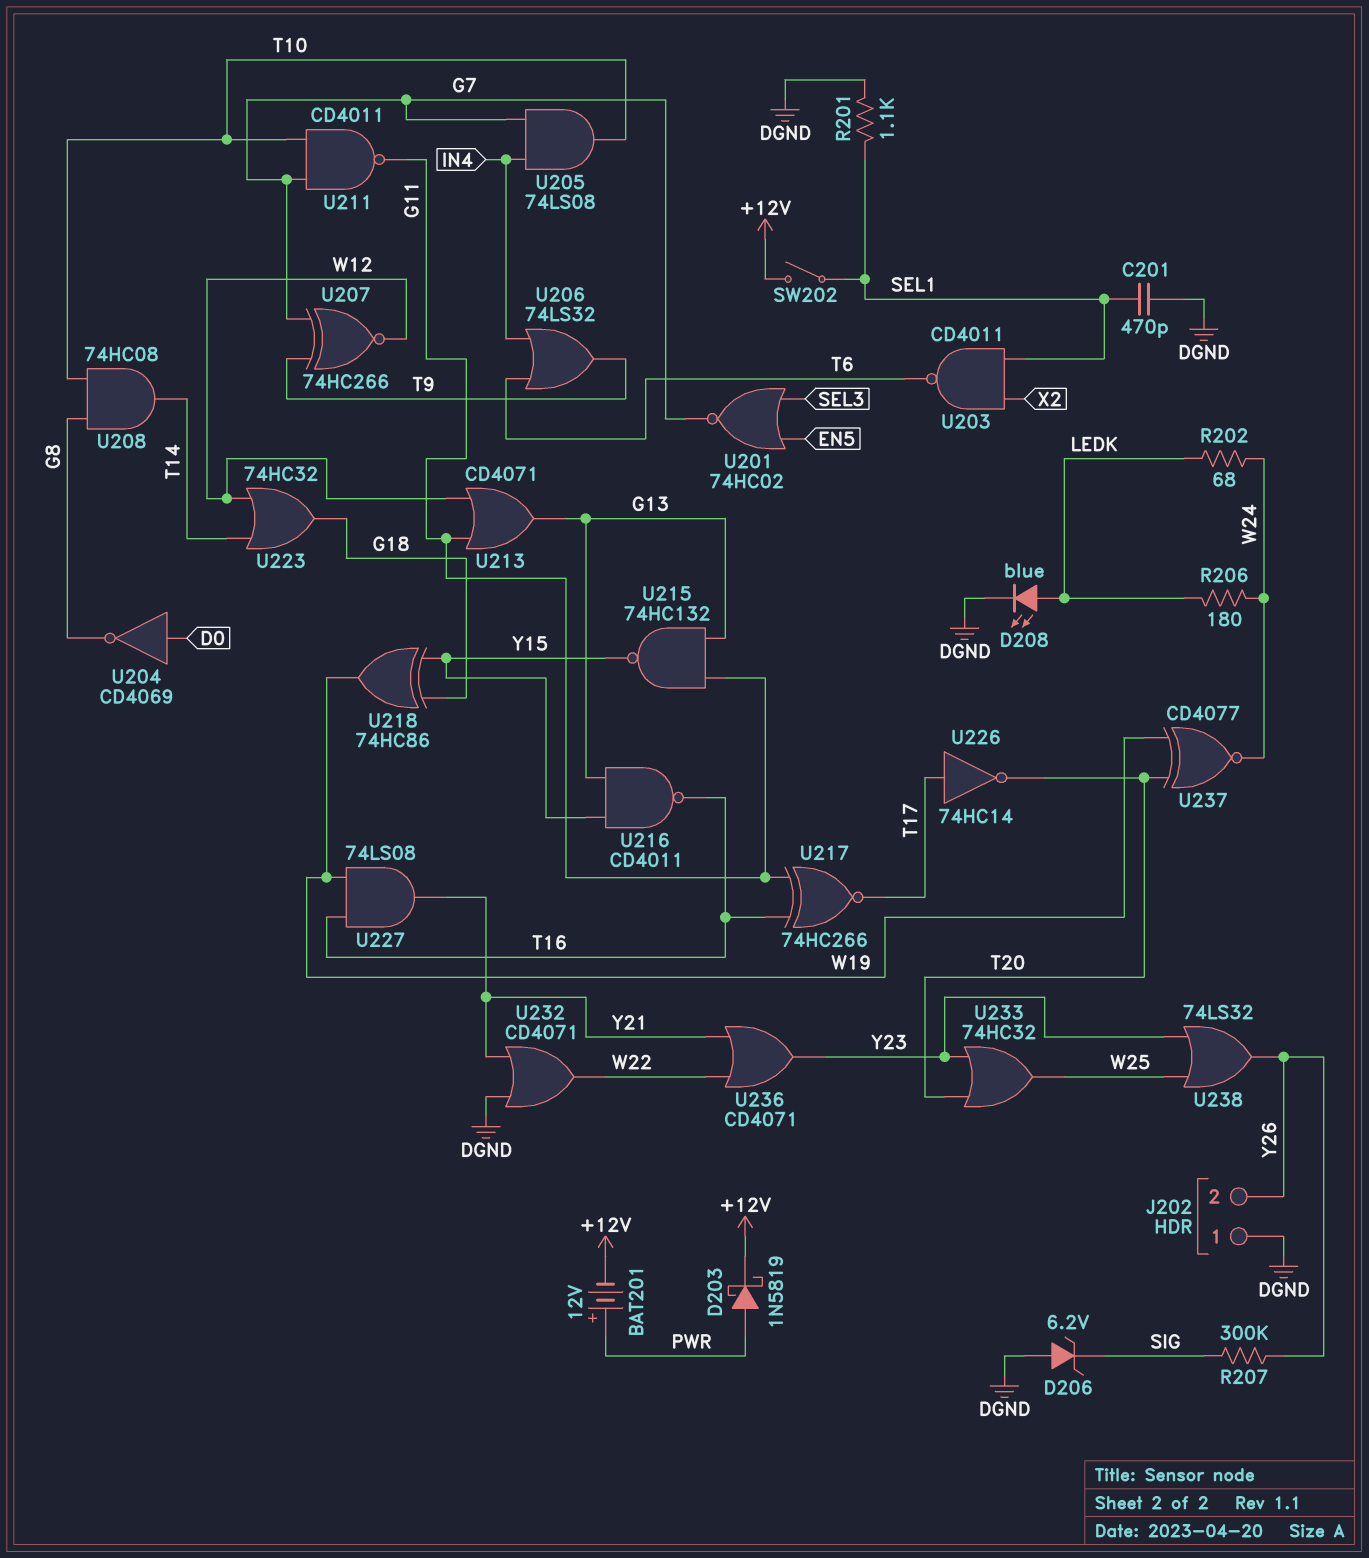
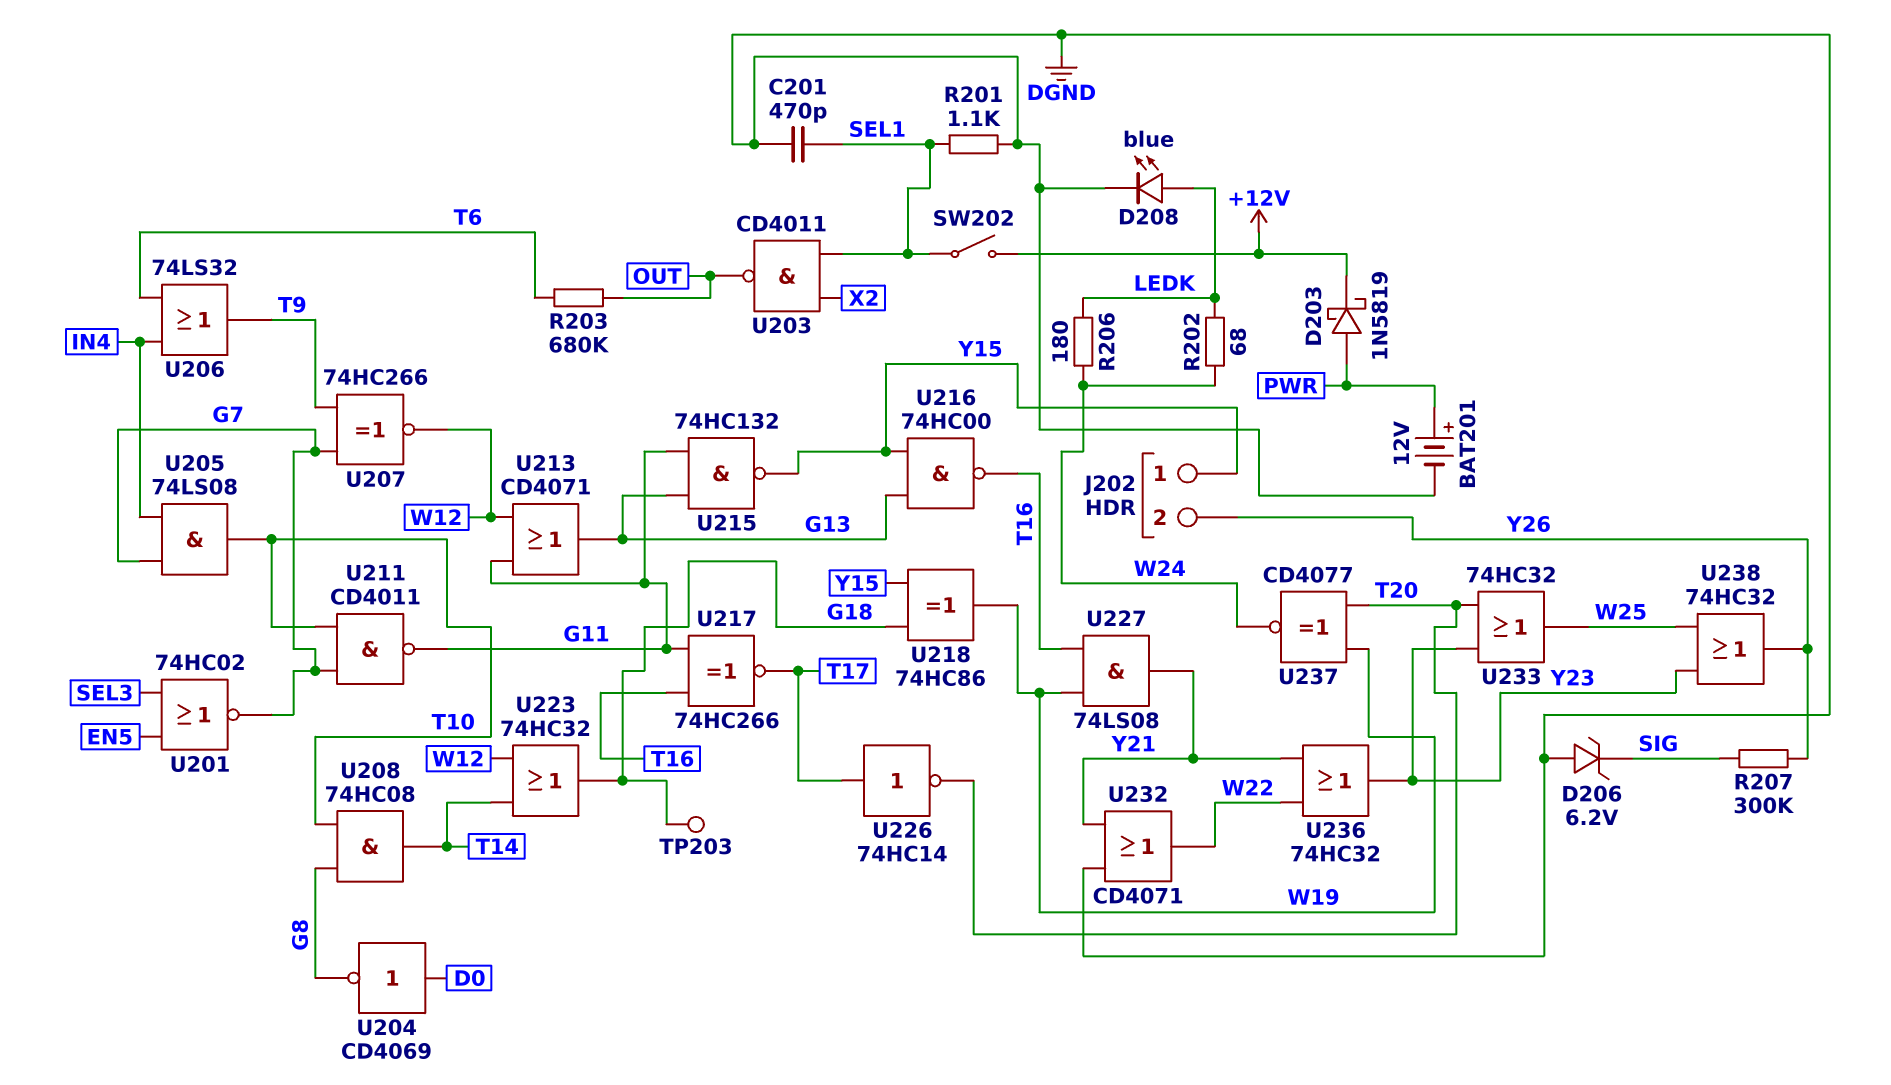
BAT201: 12V (plus PWR, minus +12V) -> 12V (plus PWR, minus DGND)
J202 pin 1: DGND -> Y15
R203: none -> 680k (OUT, T6)
TP203: none -> test point (G18)
U203: NAND CD4011 (in SEL1, in X2, out T6) -> NAND CD4011 (in SEL1, in X2, out OUT)
U216: NAND CD4011 (in G13, in Y15, out T16) -> NAND 74HC00 (in G13, in Y15, out T16)
U236: OR CD4071 (in W22, in Y21, out Y23) -> OR 74HC32 (in W22, in Y21, out Y23)
U238: OR 74LS32 (in W25, in Y23, out Y26) -> OR 74HC32 (in W25, in Y23, out Y26)

